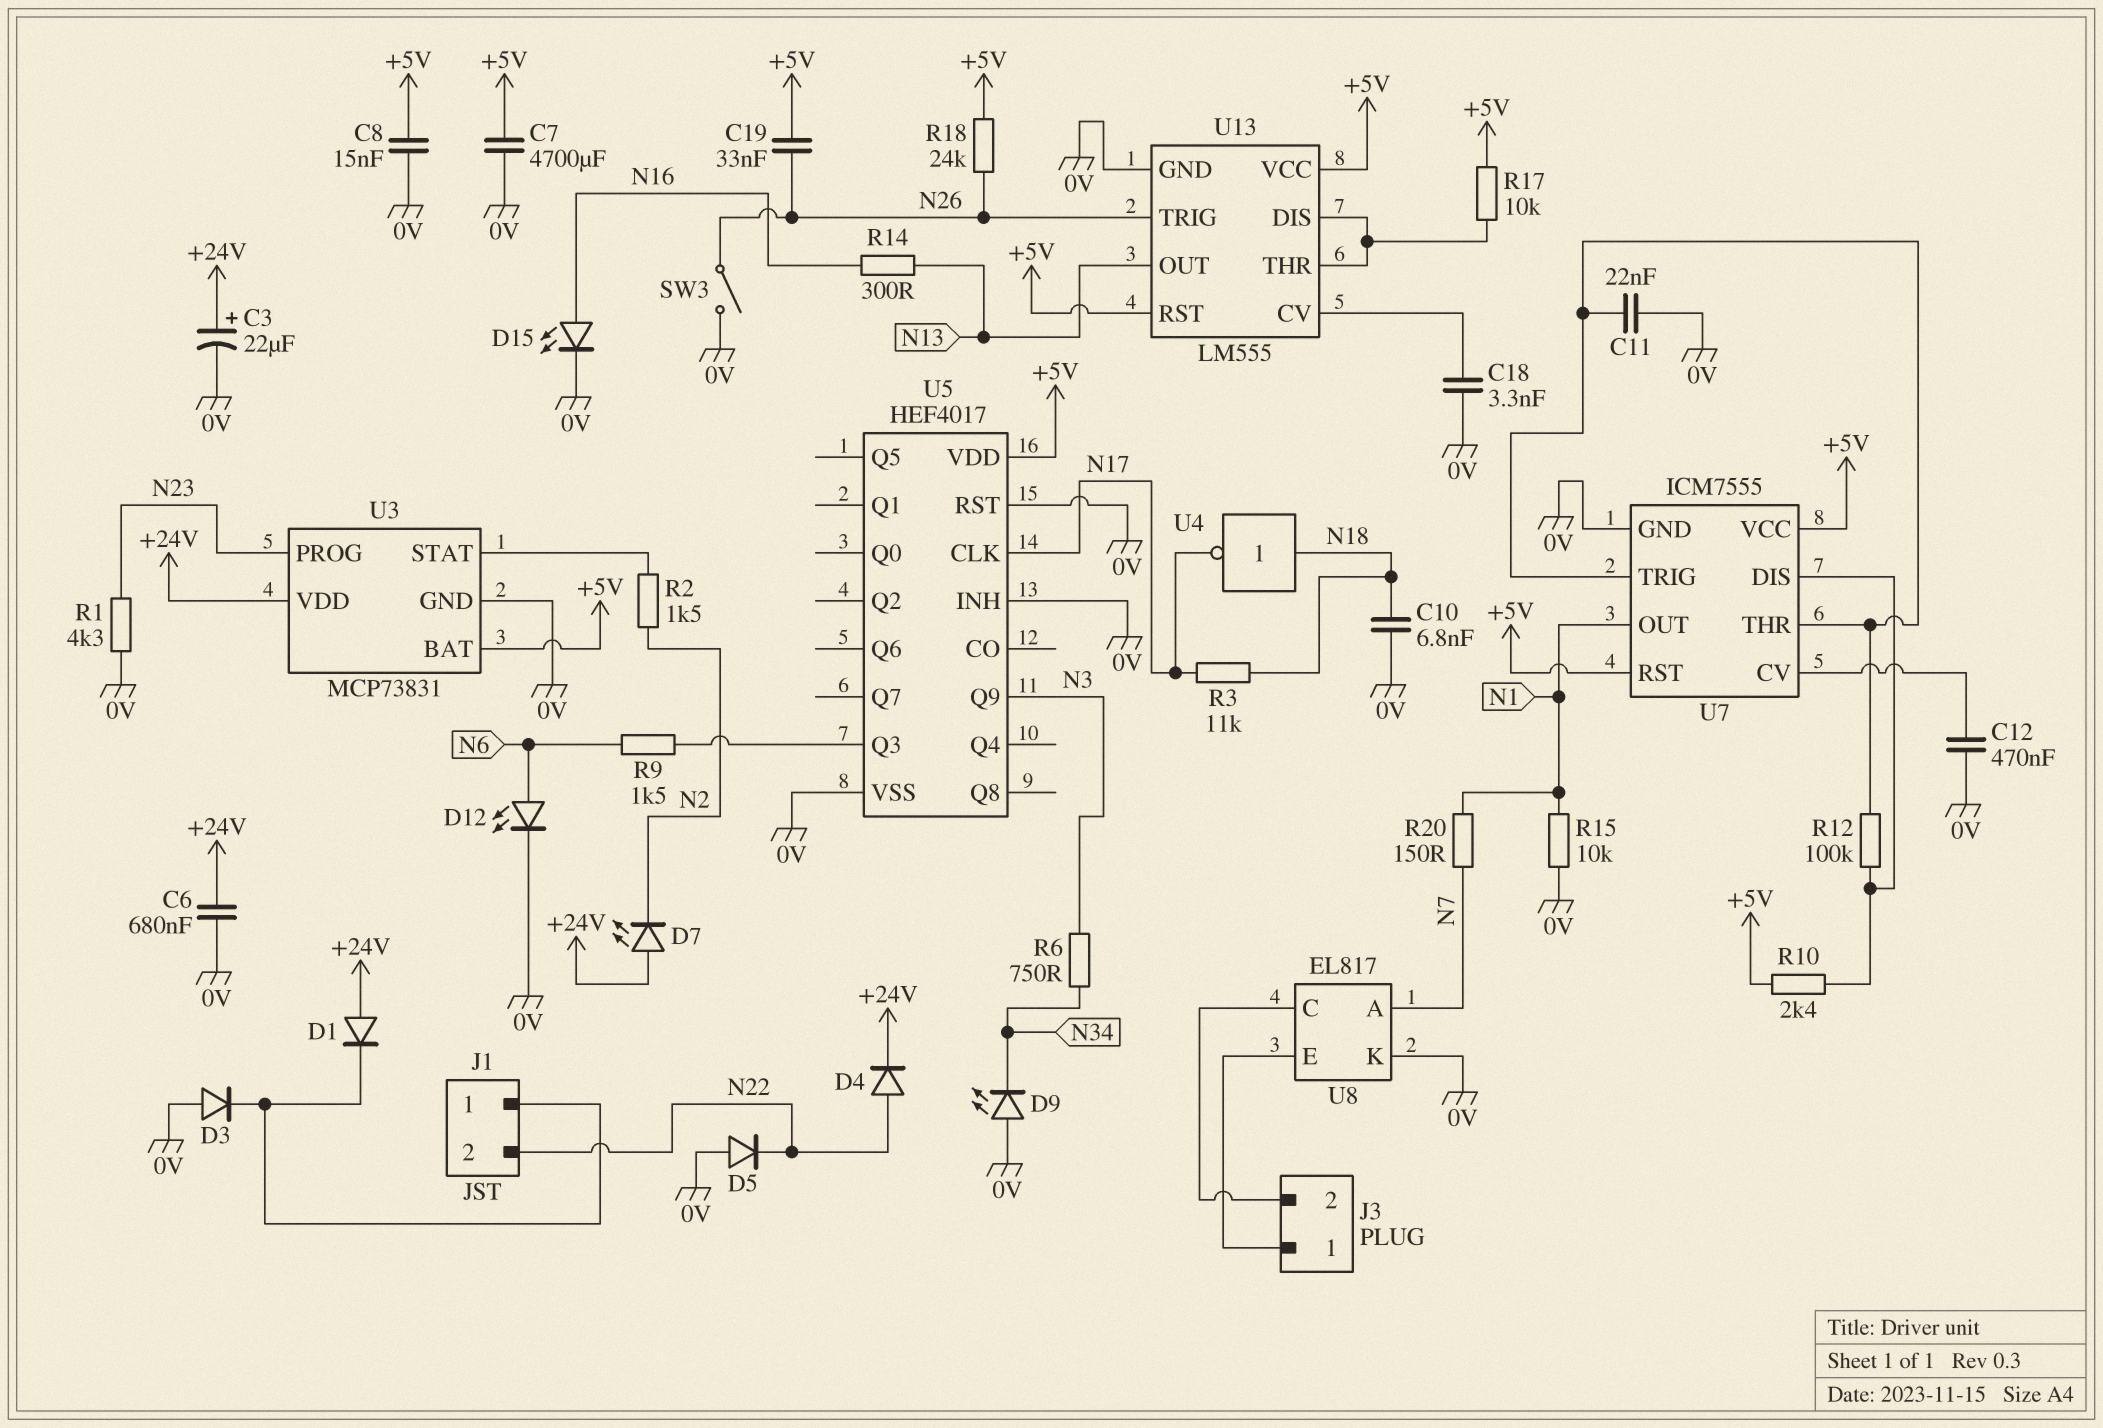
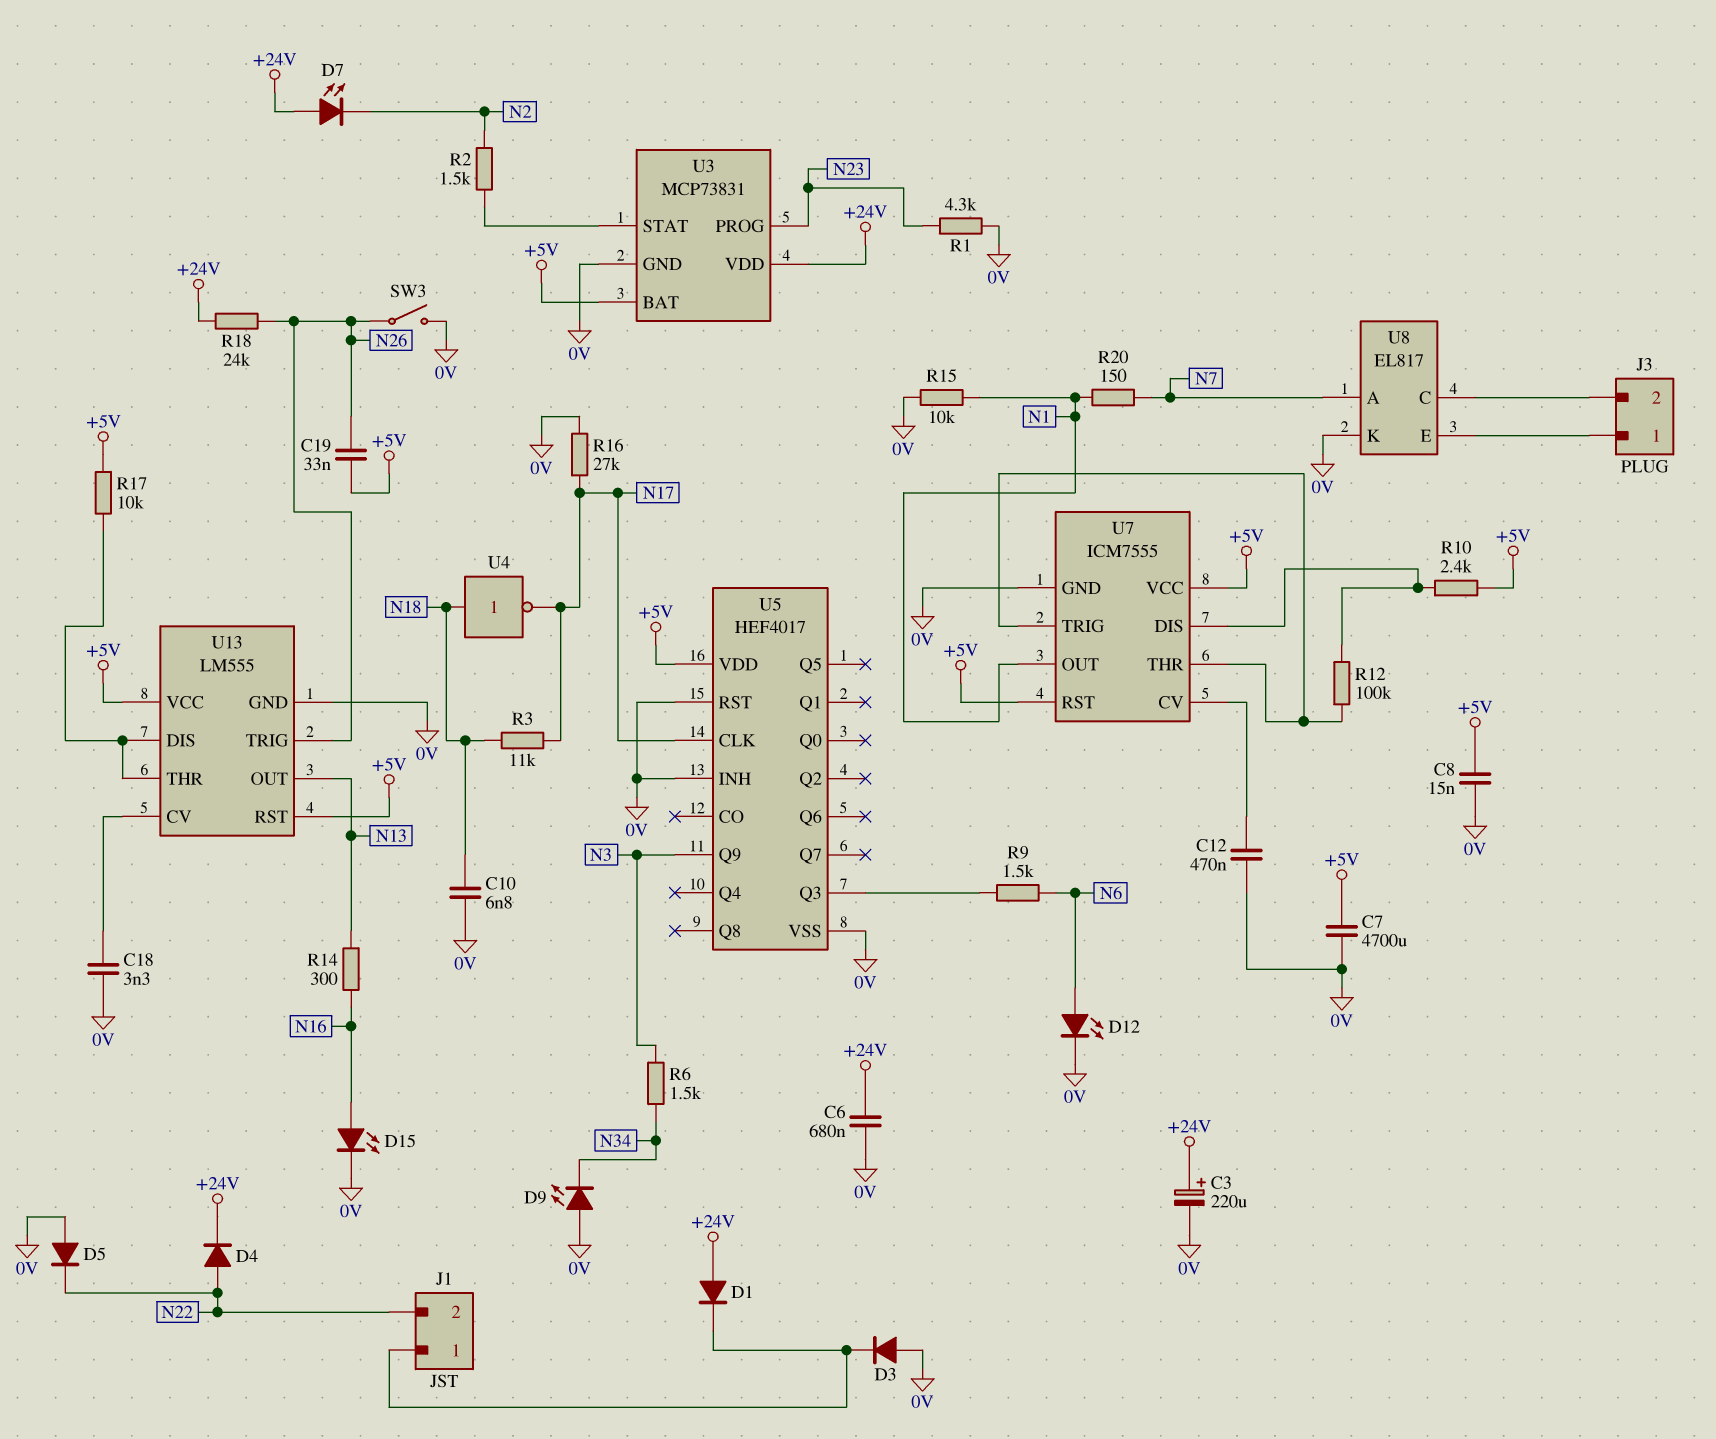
C3: 22uF (plus +24V, minus 0V) -> 220uF (plus +24V, minus 0V)
C11: 22nF (0V, U7/THR) -> none
R6: 750 (N3, N34) -> 1.5k (N3, N34)
R16: none -> 27k (0V, N17)
R18: 24k (+5V, N26) -> 24k (+24V, N26)

